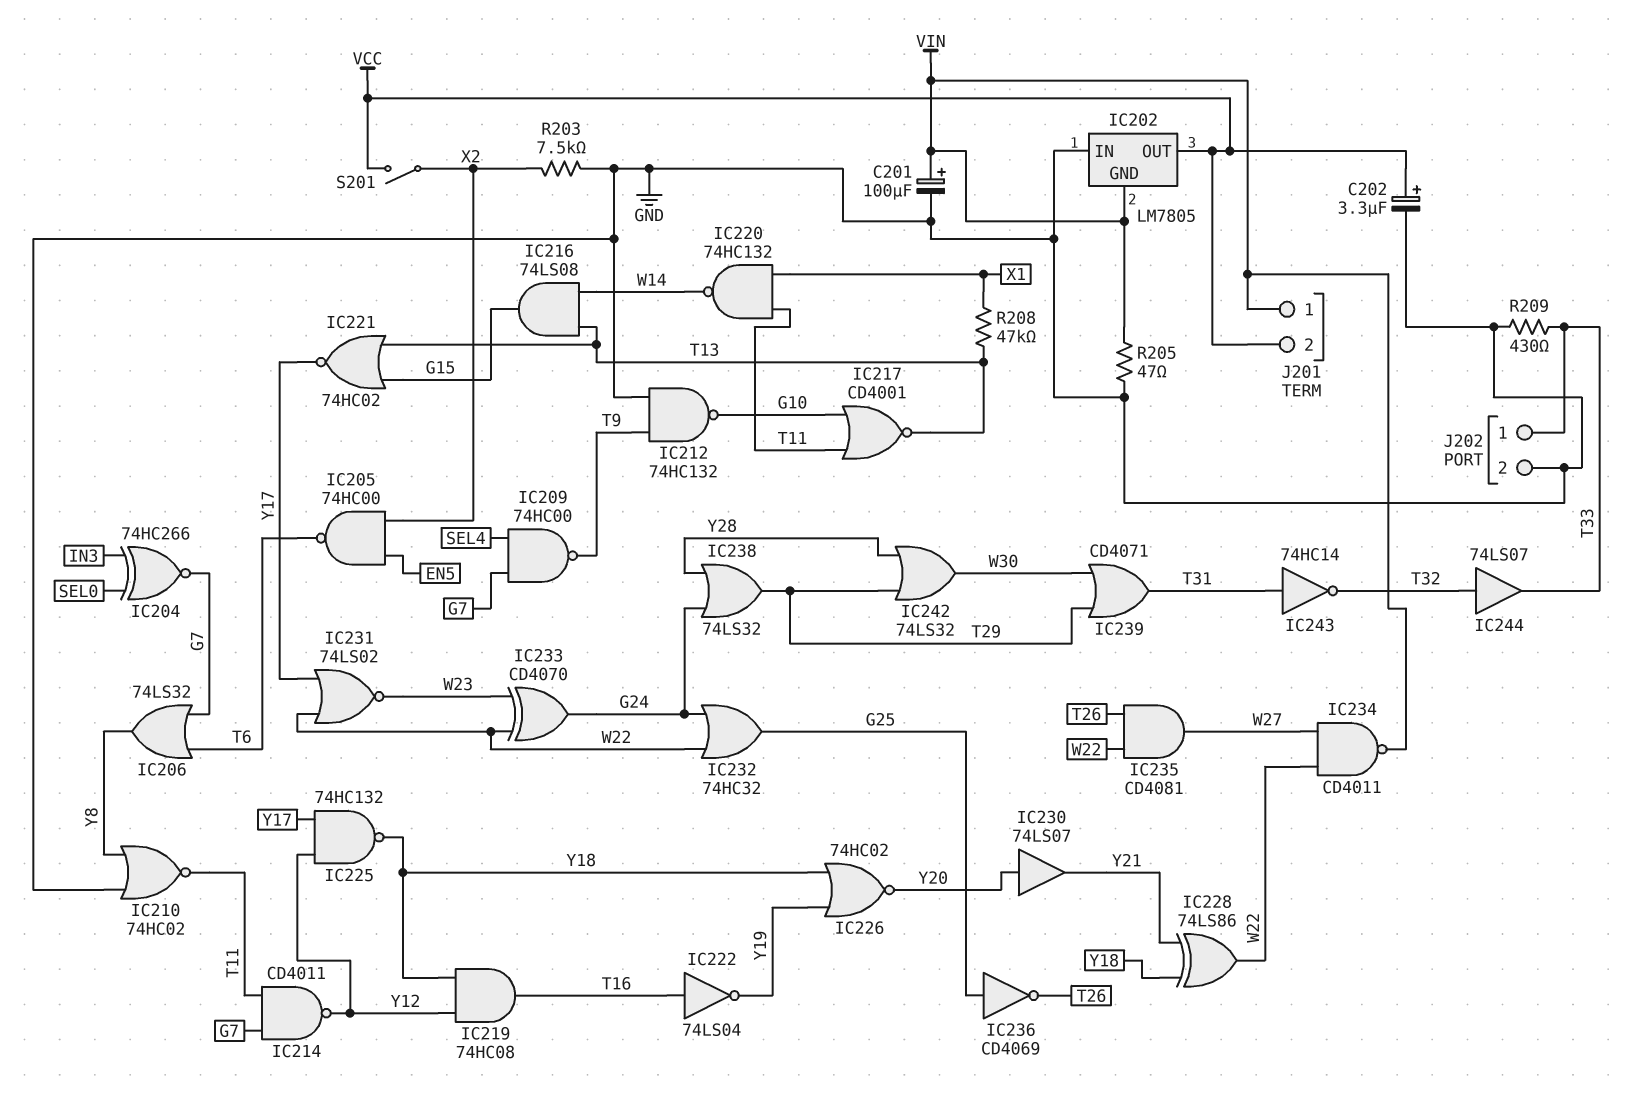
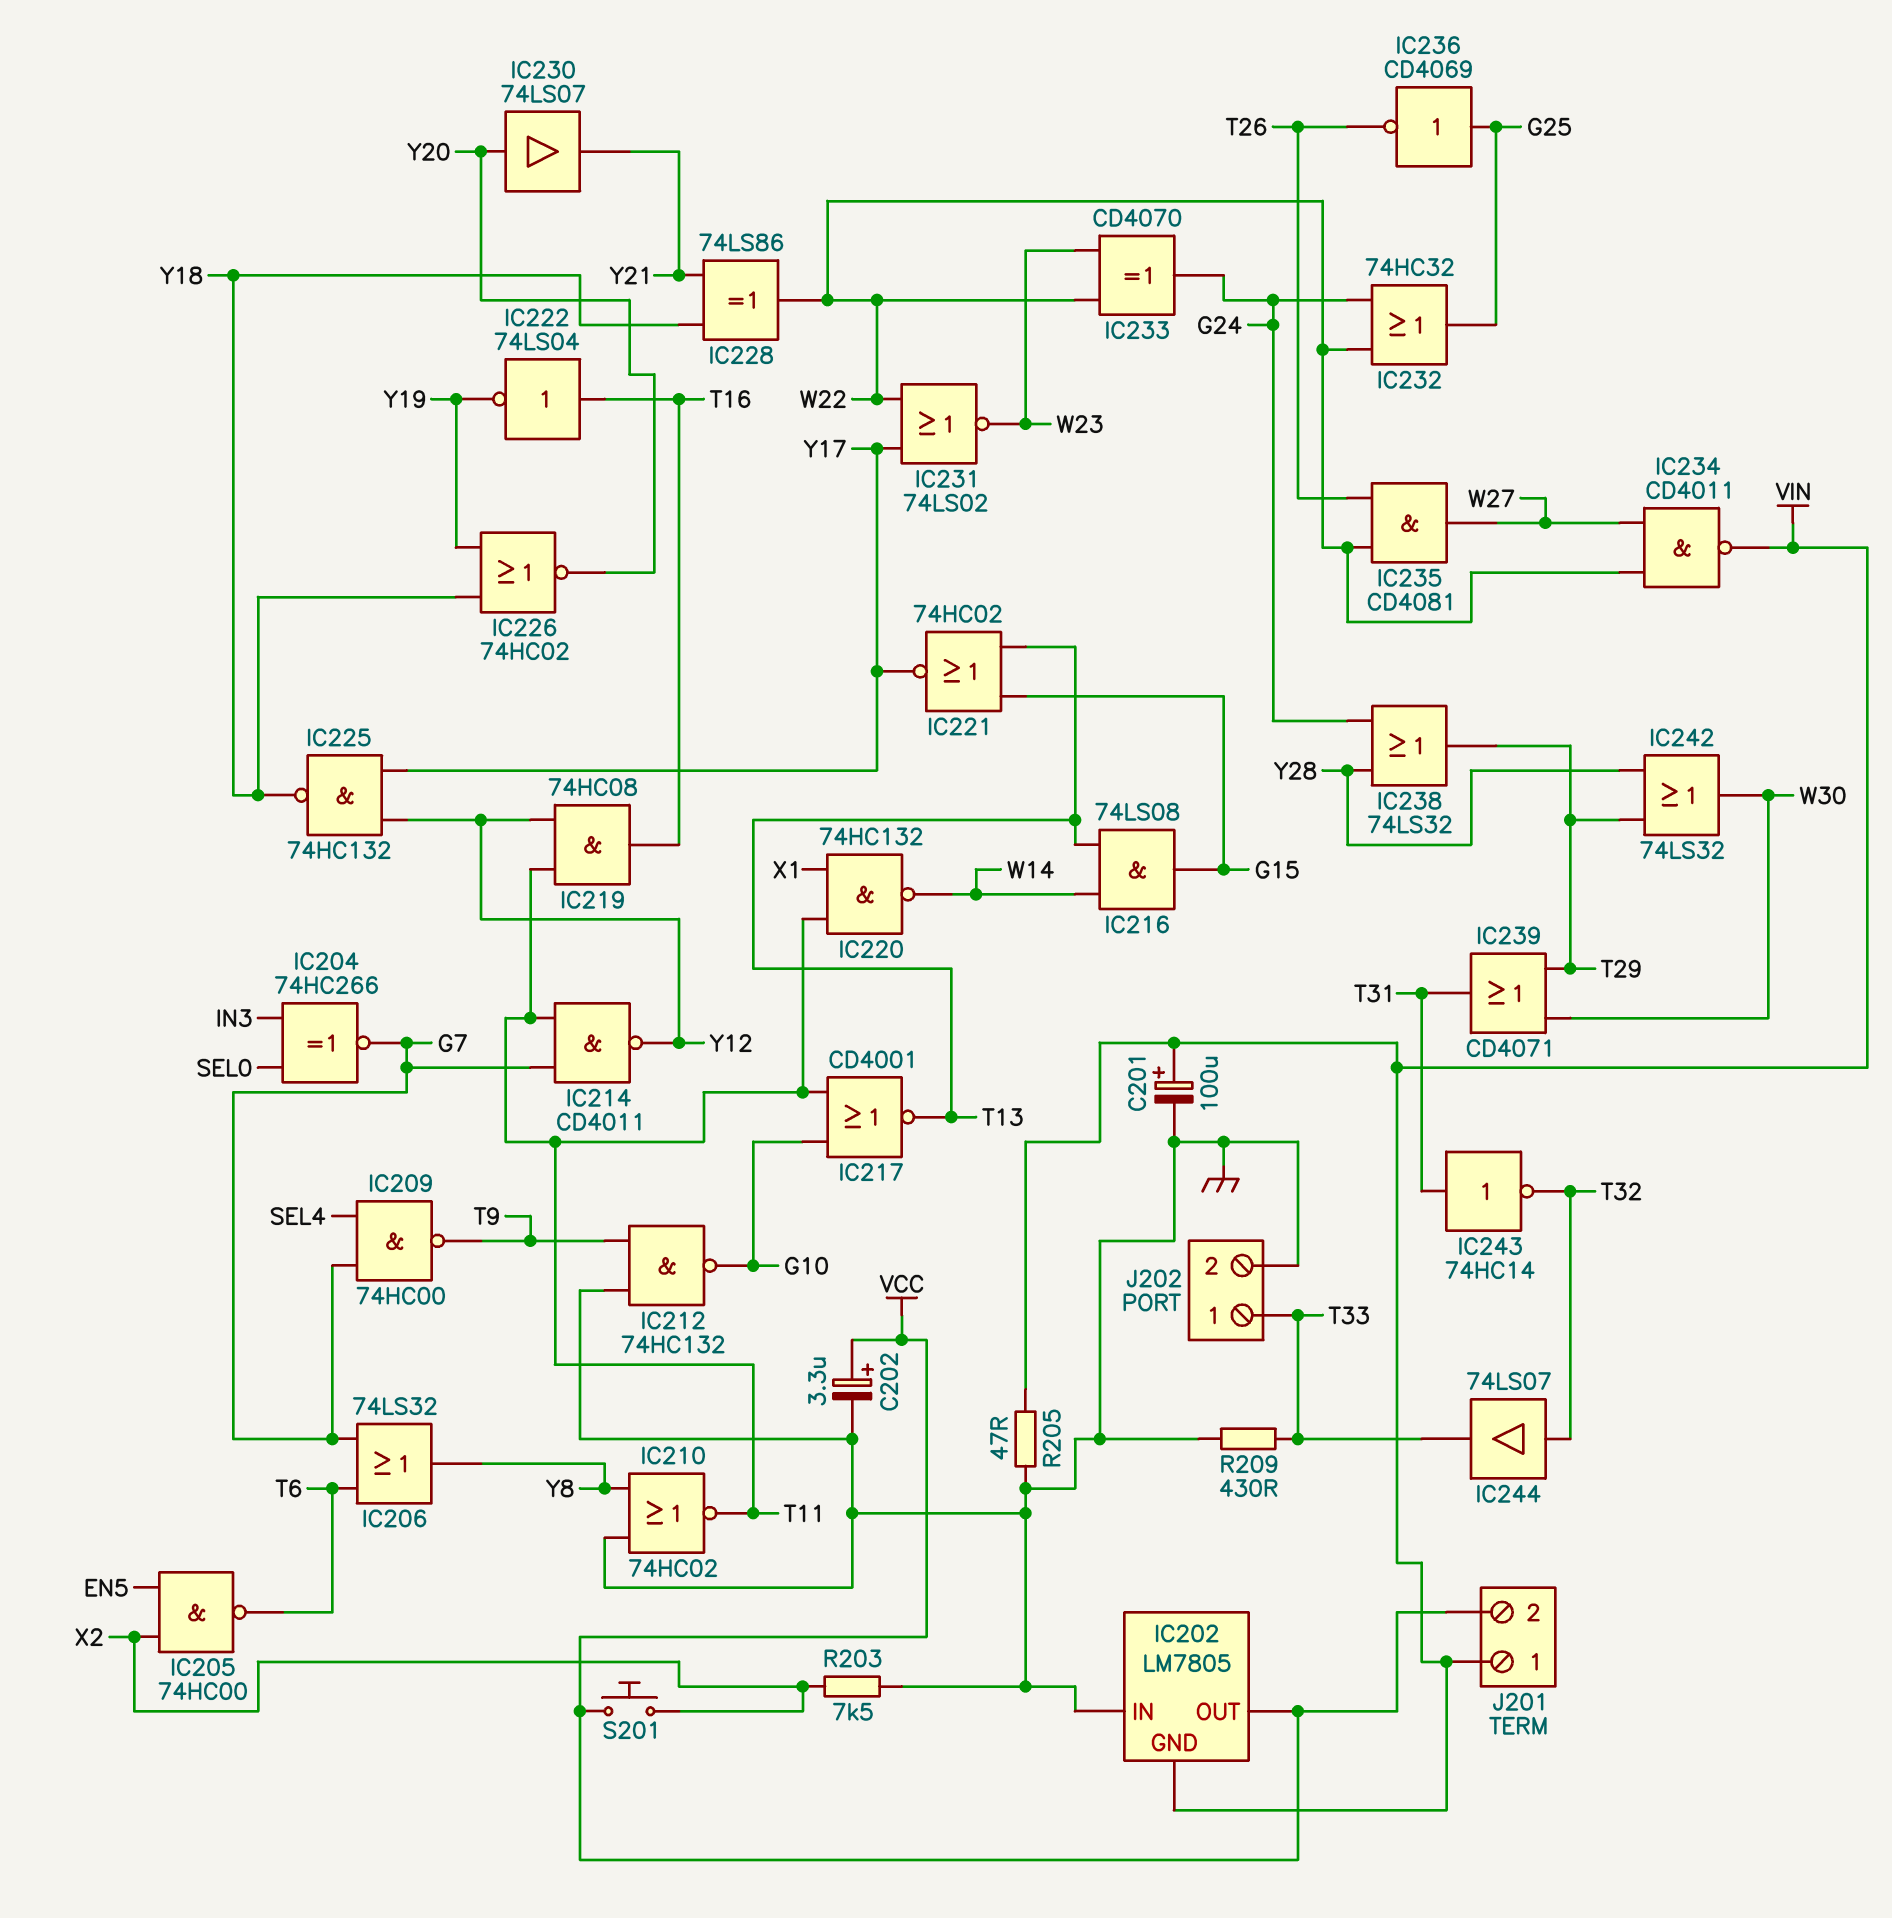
IC219: AND 74HC08 (in Y12, in Y18, out T16) -> AND 74HC08 (in T11, in Y12, out T16)
R208: 47k (T13, X1) -> none
S201: switch (VCC, X2) -> button (VCC, X2)

